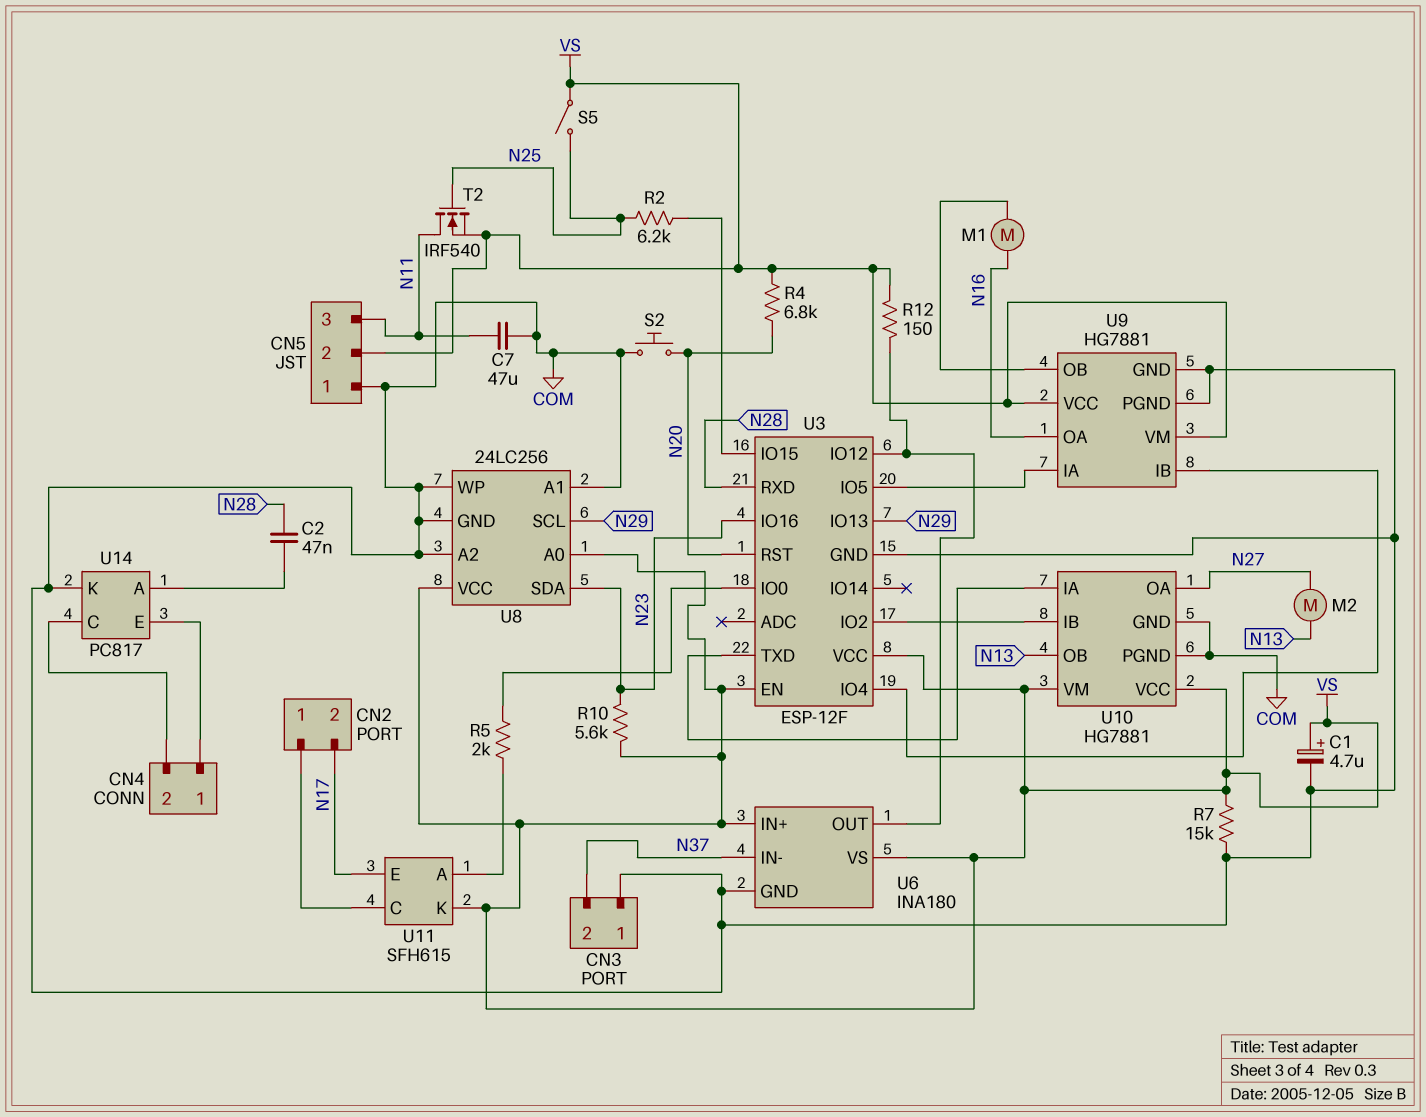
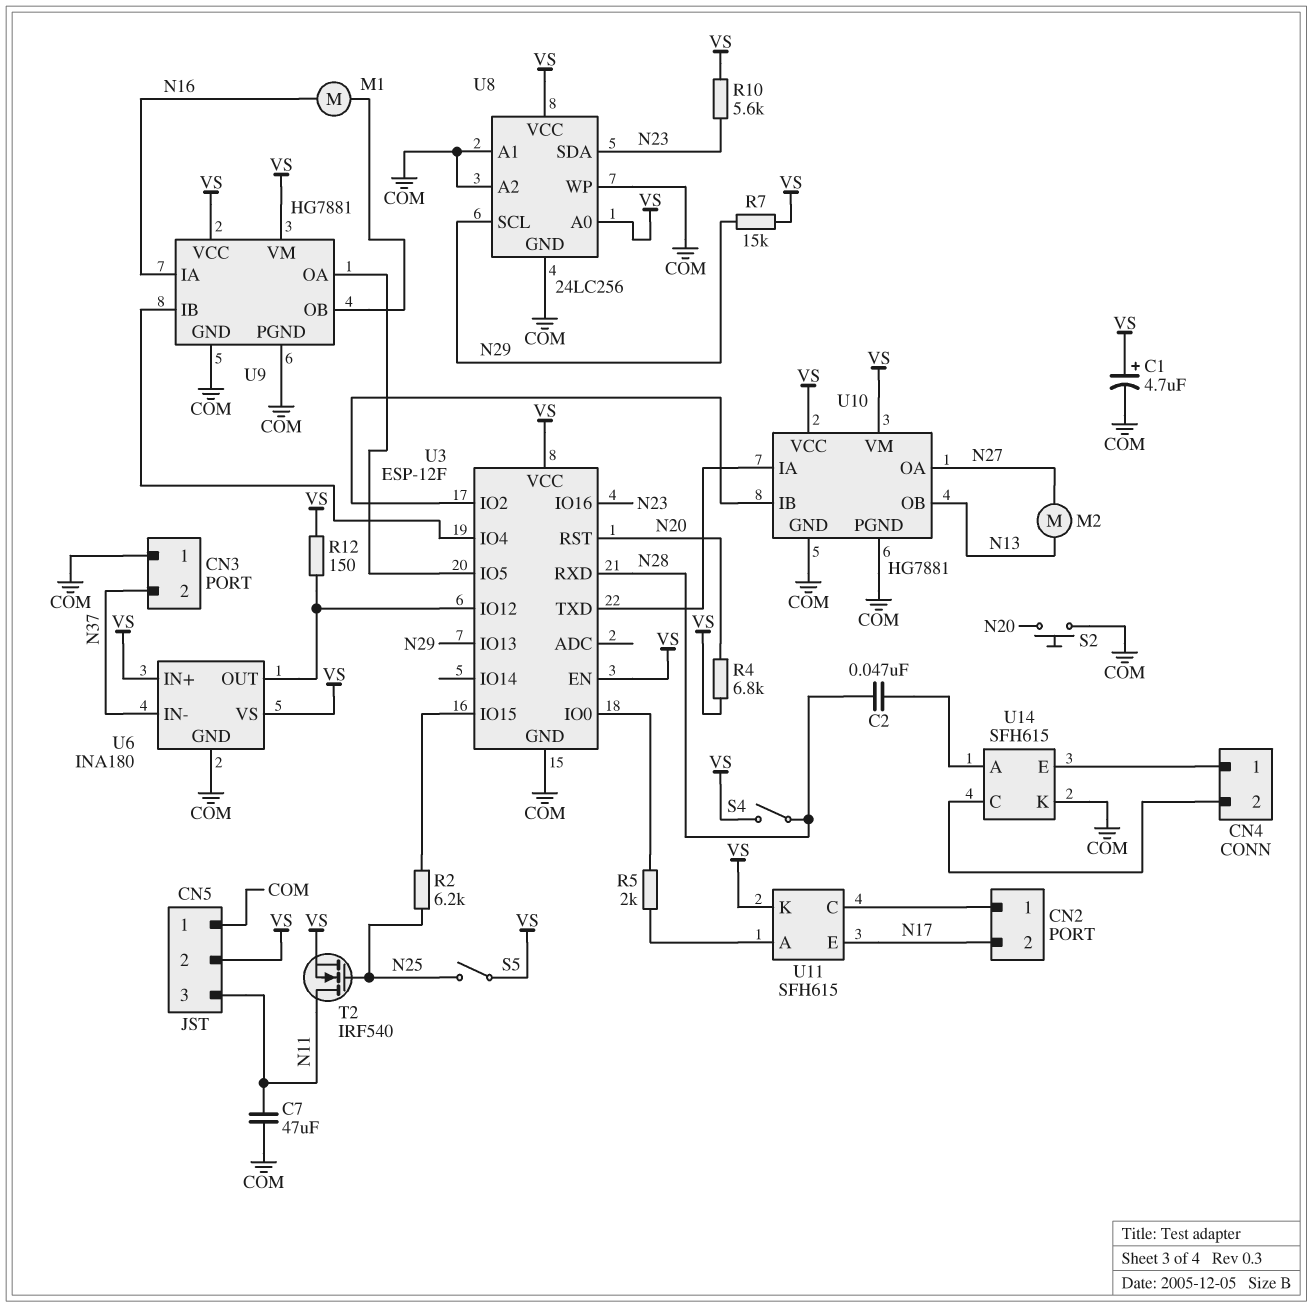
R7: 15k (COM, VS) -> 15k (N29, VS)
S4: none -> switch (N28, VS)
U9 pin IA: U3/IO5 -> N16
U9 pin OA: N16 -> U3/IO5
U14: PC817 -> SFH615

